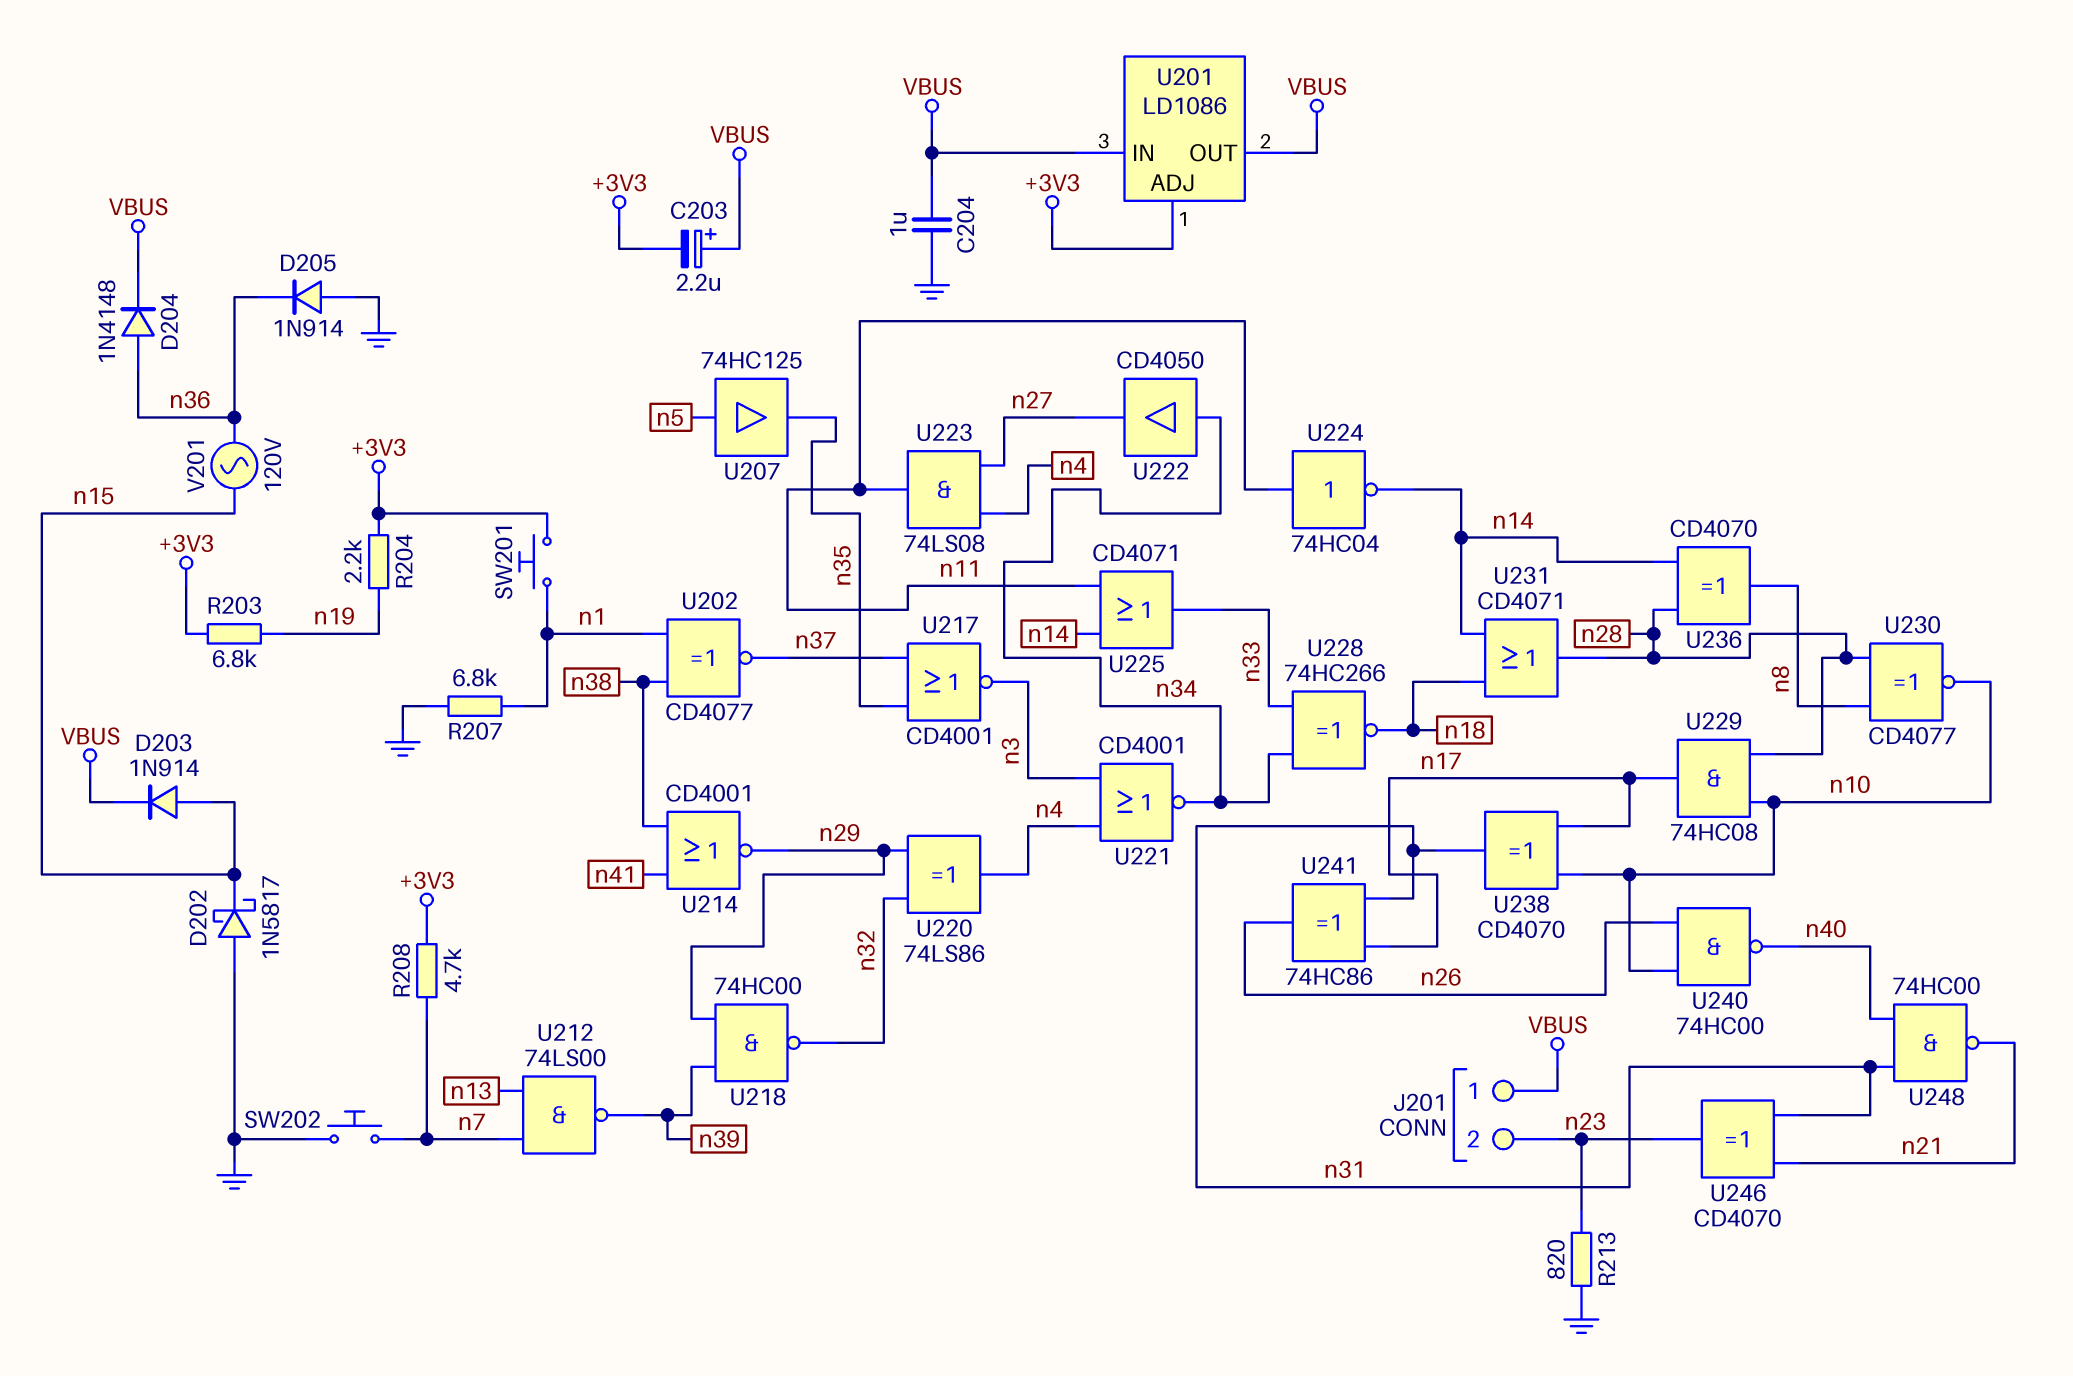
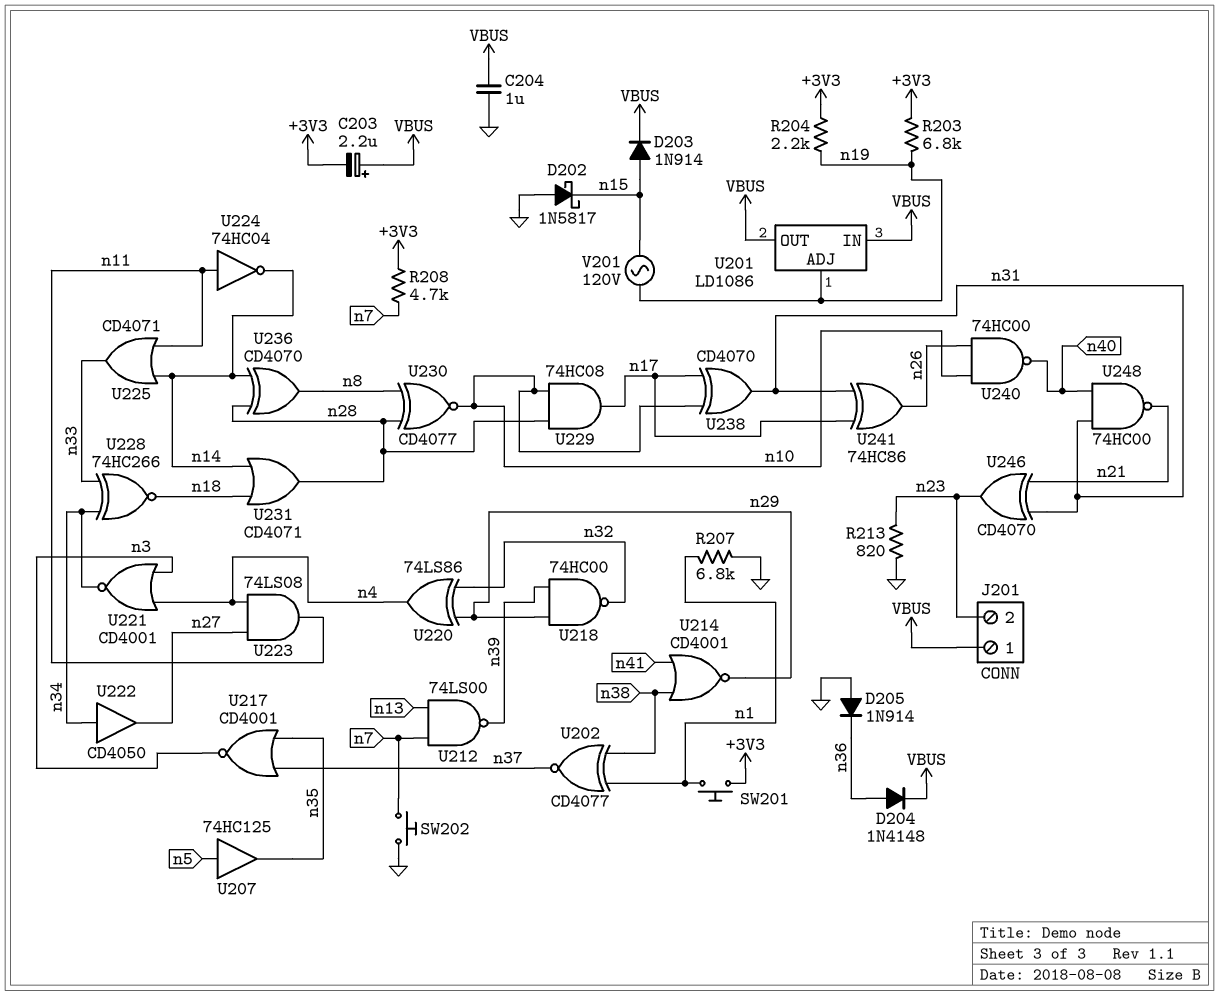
U201 pin ADJ: +3V3 -> n19
V201: AC 120V (n15, n36) -> AC 120V (n15, n19)

